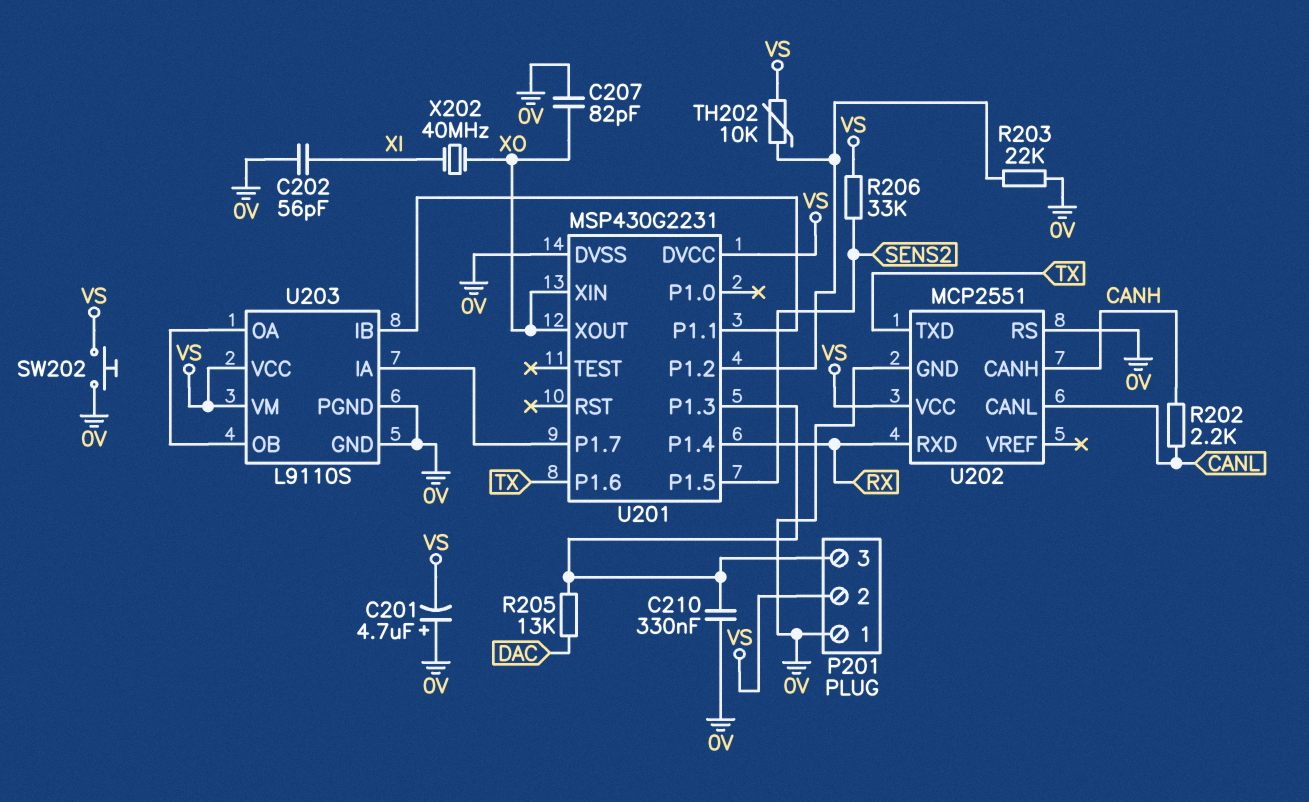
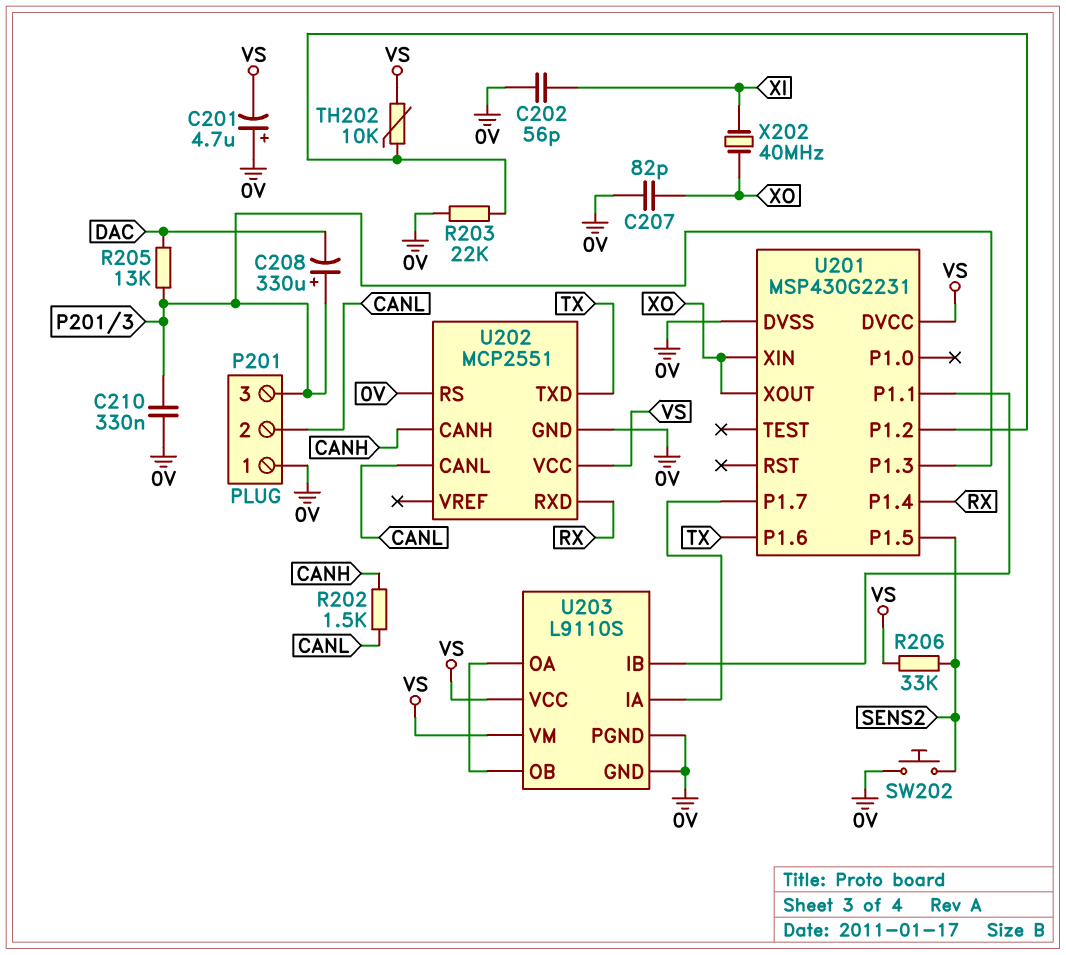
C208: none -> 330uF (plus P201/3, minus DAC)
P201 pin 2: VS -> CANL
R202: 2.2k (CANH, CANL) -> 1.5k (CANH, CANL)
SW202: button (0V, VS) -> button (0V, SENS2)

